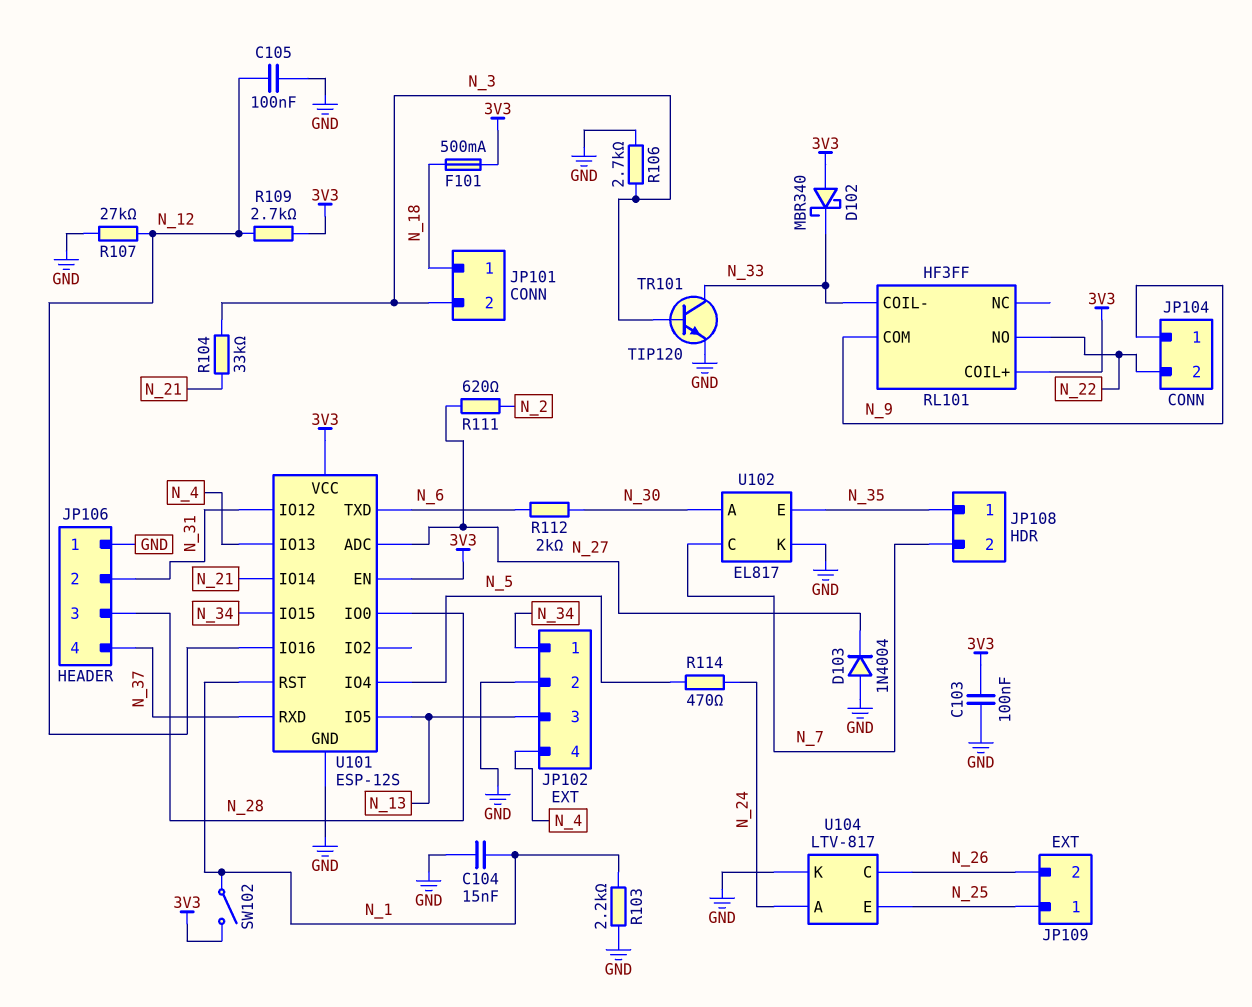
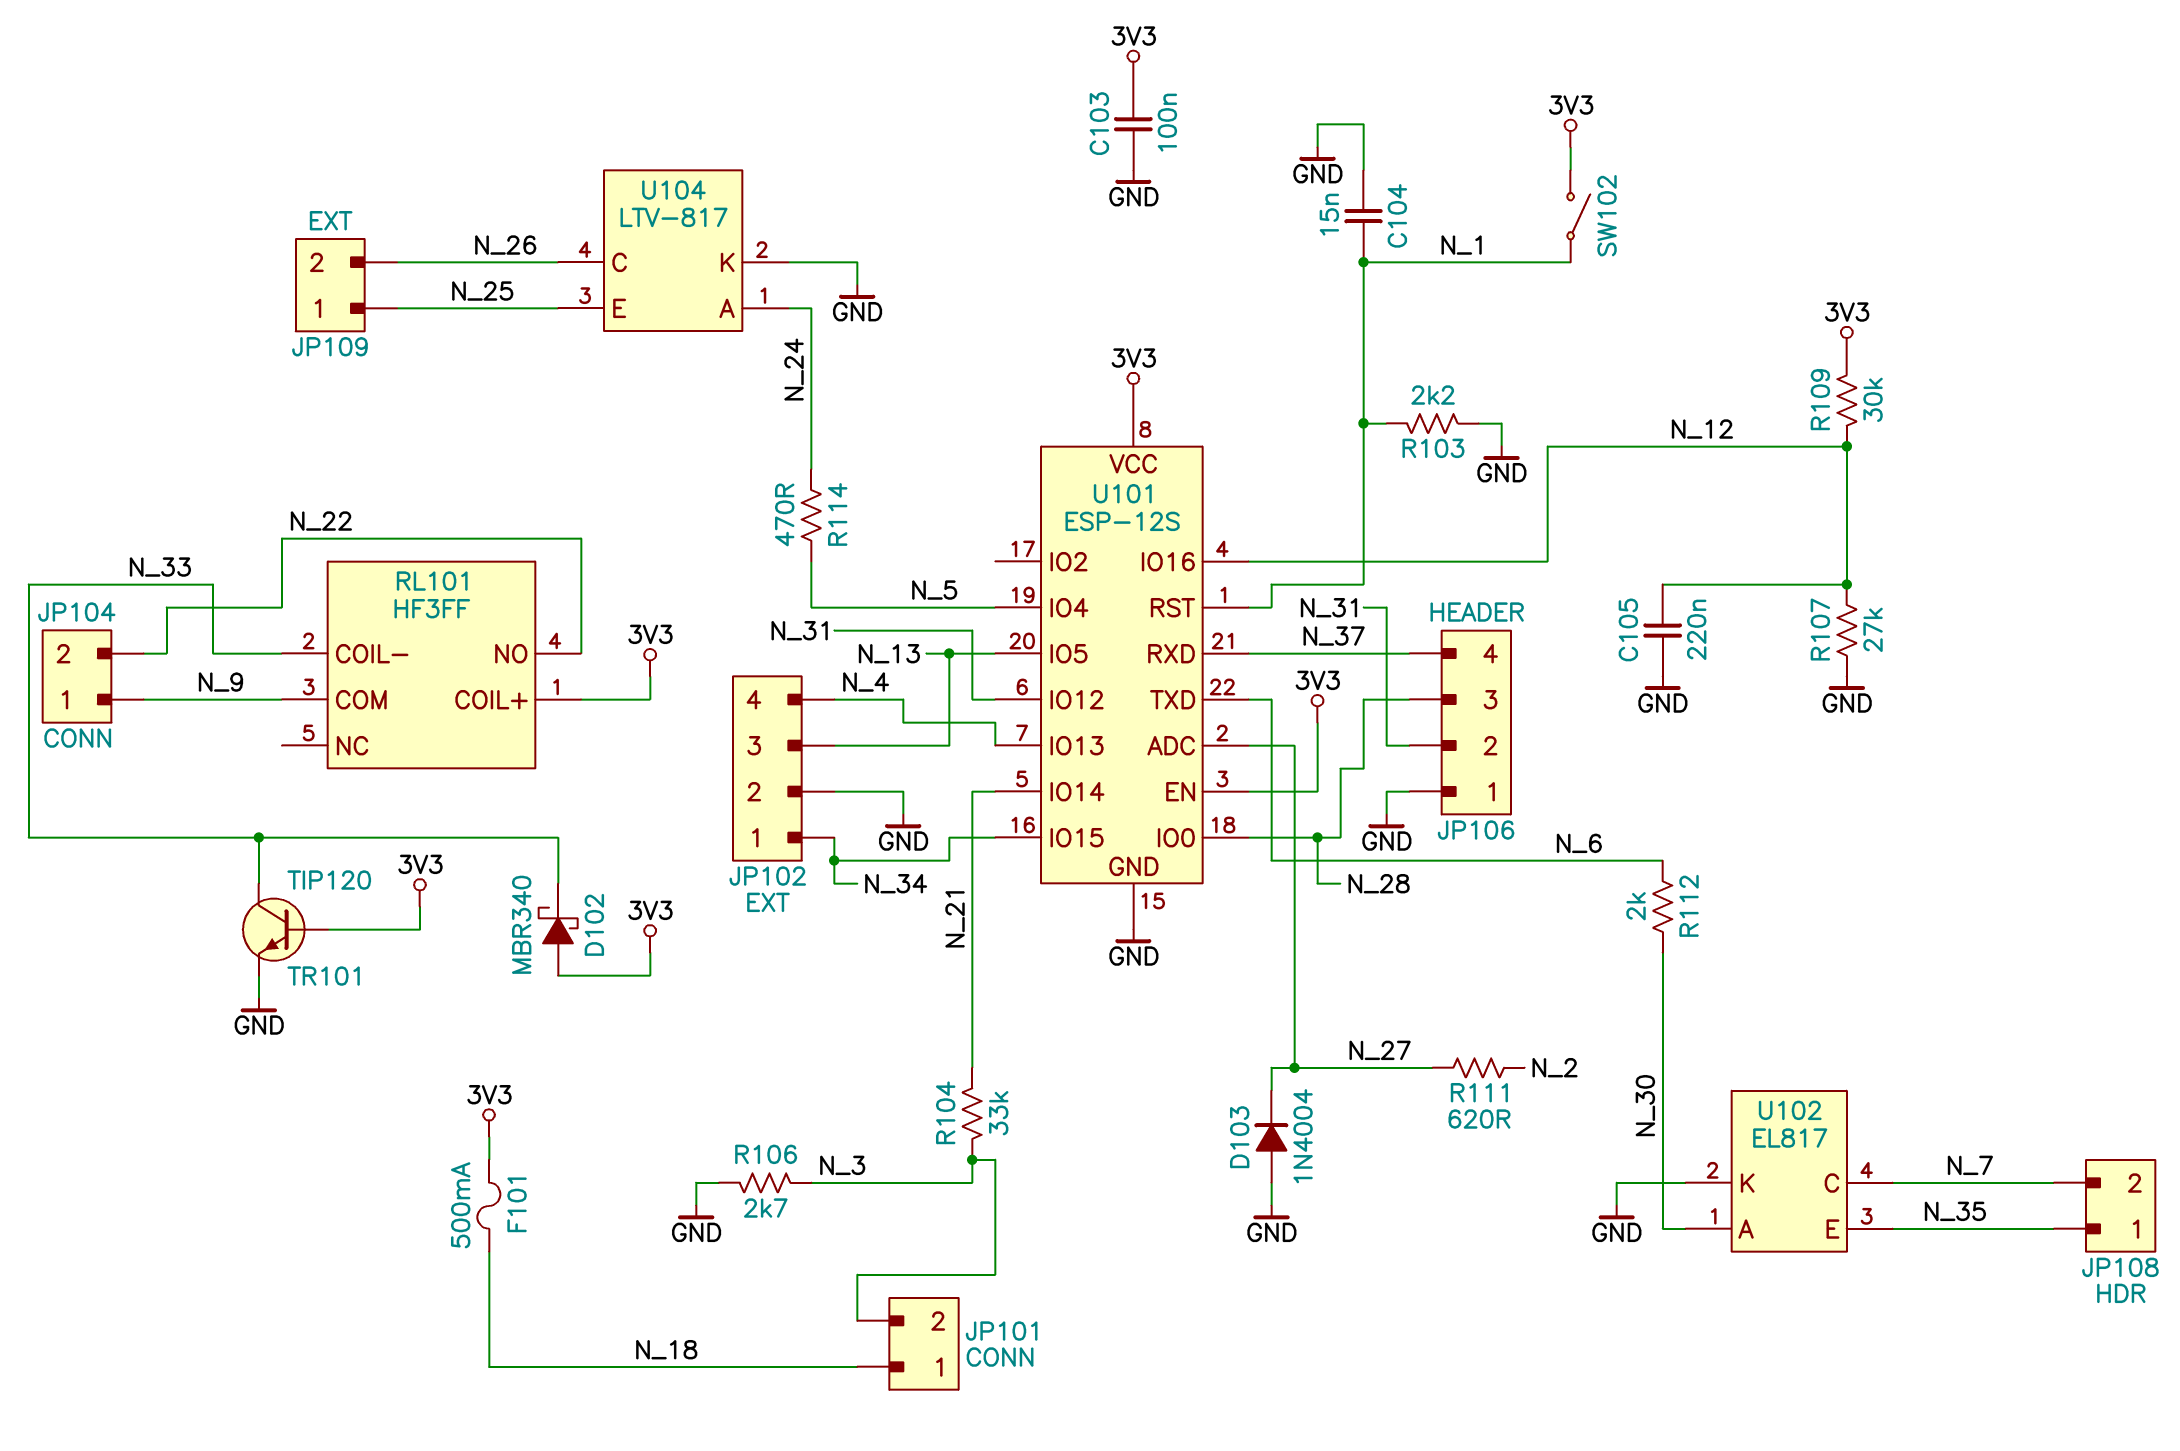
C105: 100nF (GND, N_12) -> 220nF (GND, N_12)
R109: 2.7k (3V3, N_12) -> 30k (3V3, N_12)
TR101: NPN TIP120 (B N_3, C N_33, E GND) -> NPN TIP120 (B 3V3, C N_33, E GND)

